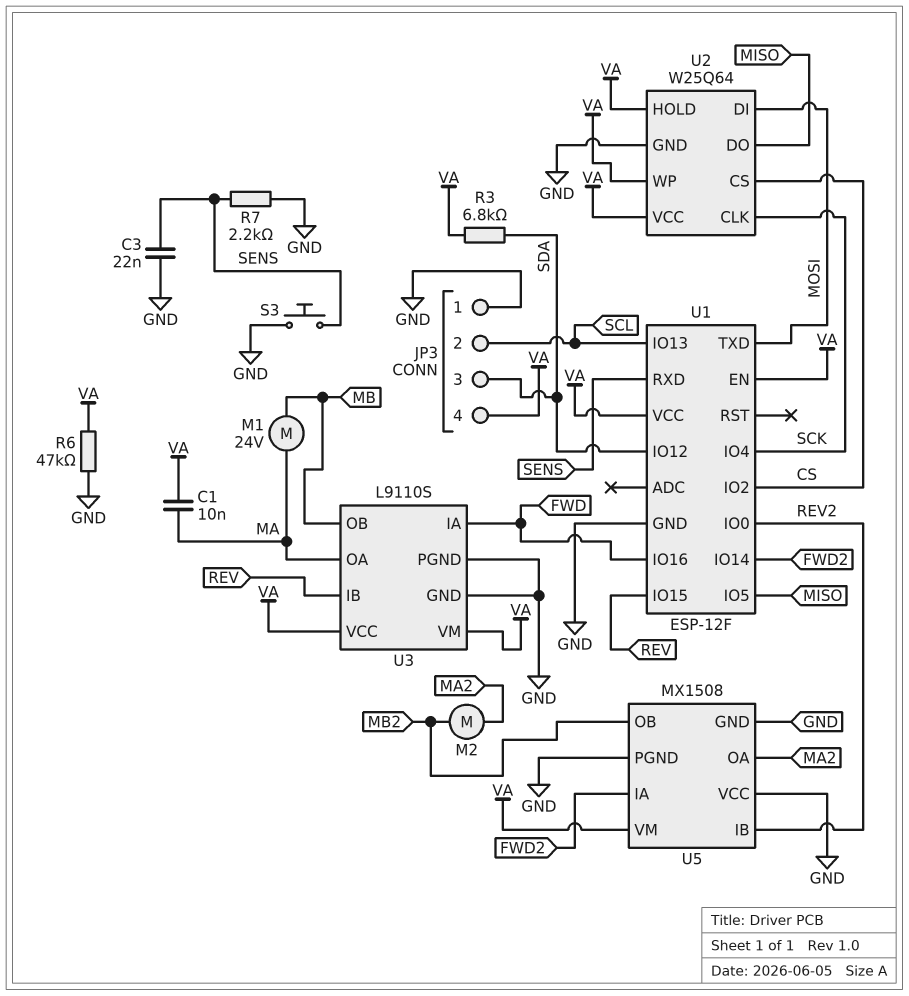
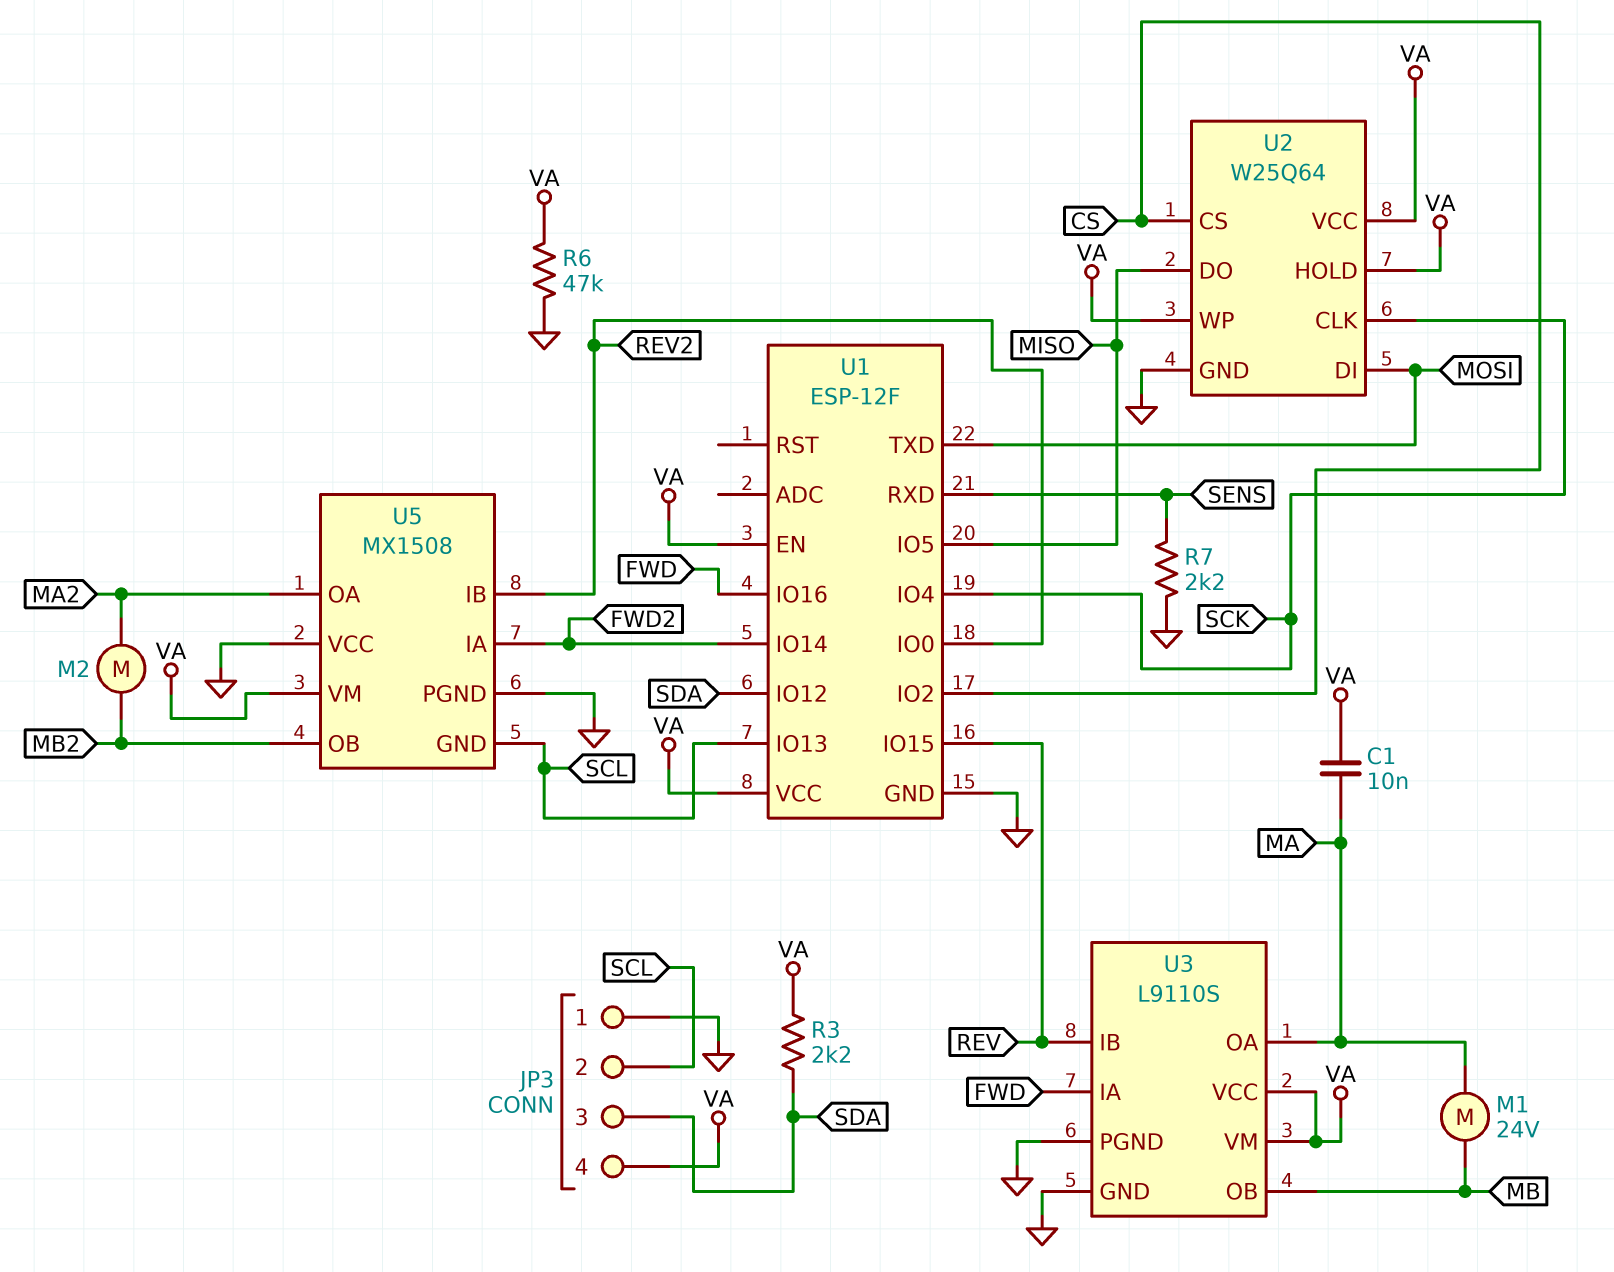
C3: 22nF (GND, SENS) -> none
R3: 6.8k (SDA, VA) -> 2.2k (SDA, VA)
S3: button (GND, SENS) -> none
U5 pin GND: GND -> SCL

